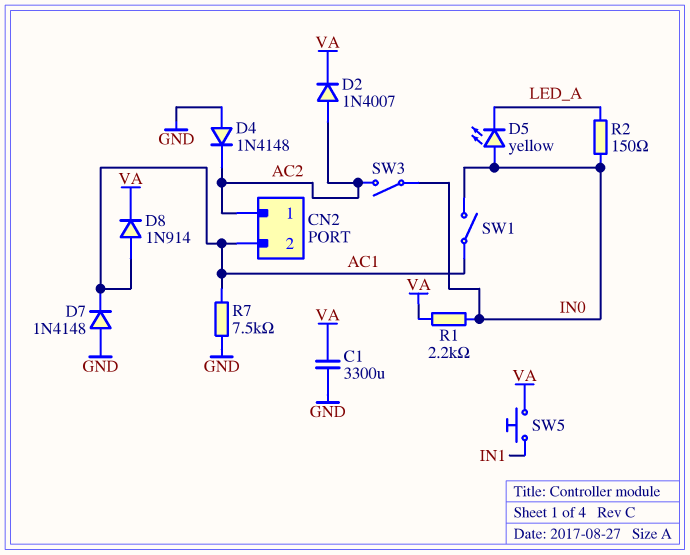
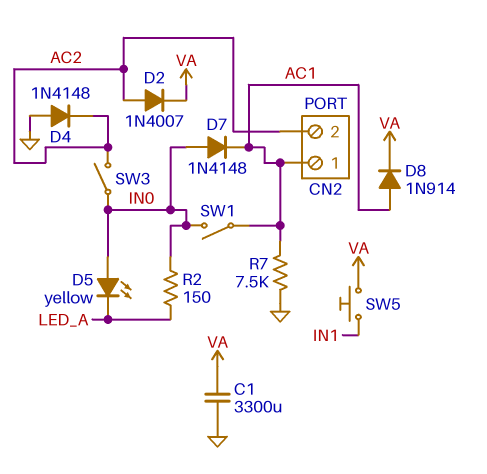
CN2 pin 1: AC2 -> AC1
CN2 pin 2: AC1 -> AC2
D7: diode 1N4148 (A GND, K AC1) -> diode 1N4148 (A IN0, K AC1)
R1: 2.2k (IN0, VA) -> none

